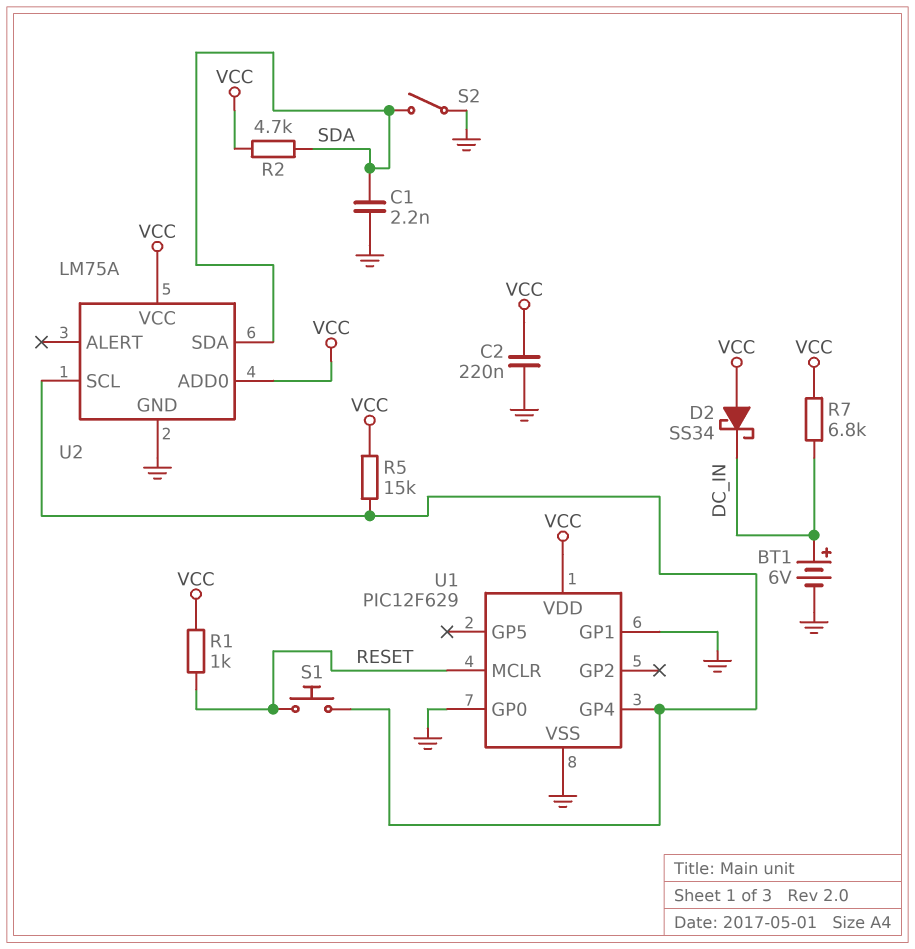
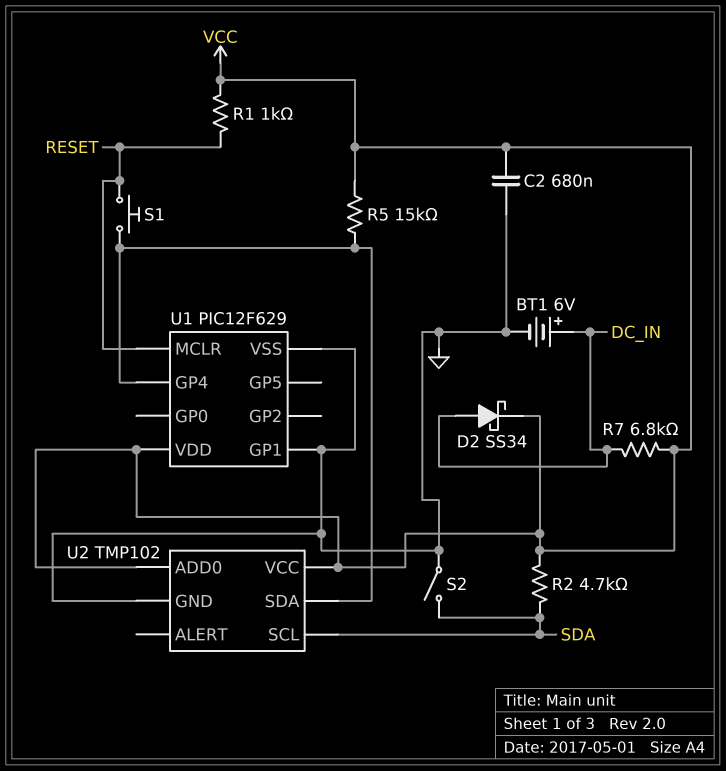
C1: 2.2nF (GND, SDA) -> none
C2: 220nF (GND, VCC) -> 680nF (GND, VCC)
D2: schottky SS34 (A VCC, K DC_IN) -> schottky SS34 (A DC_IN, K VCC)
U1 pin GP0: GND -> none
U2: LM75A -> TMP102
U2 pin SCL: U1/GP4 -> SDA
U2 pin SDA: SDA -> U1/GP4

